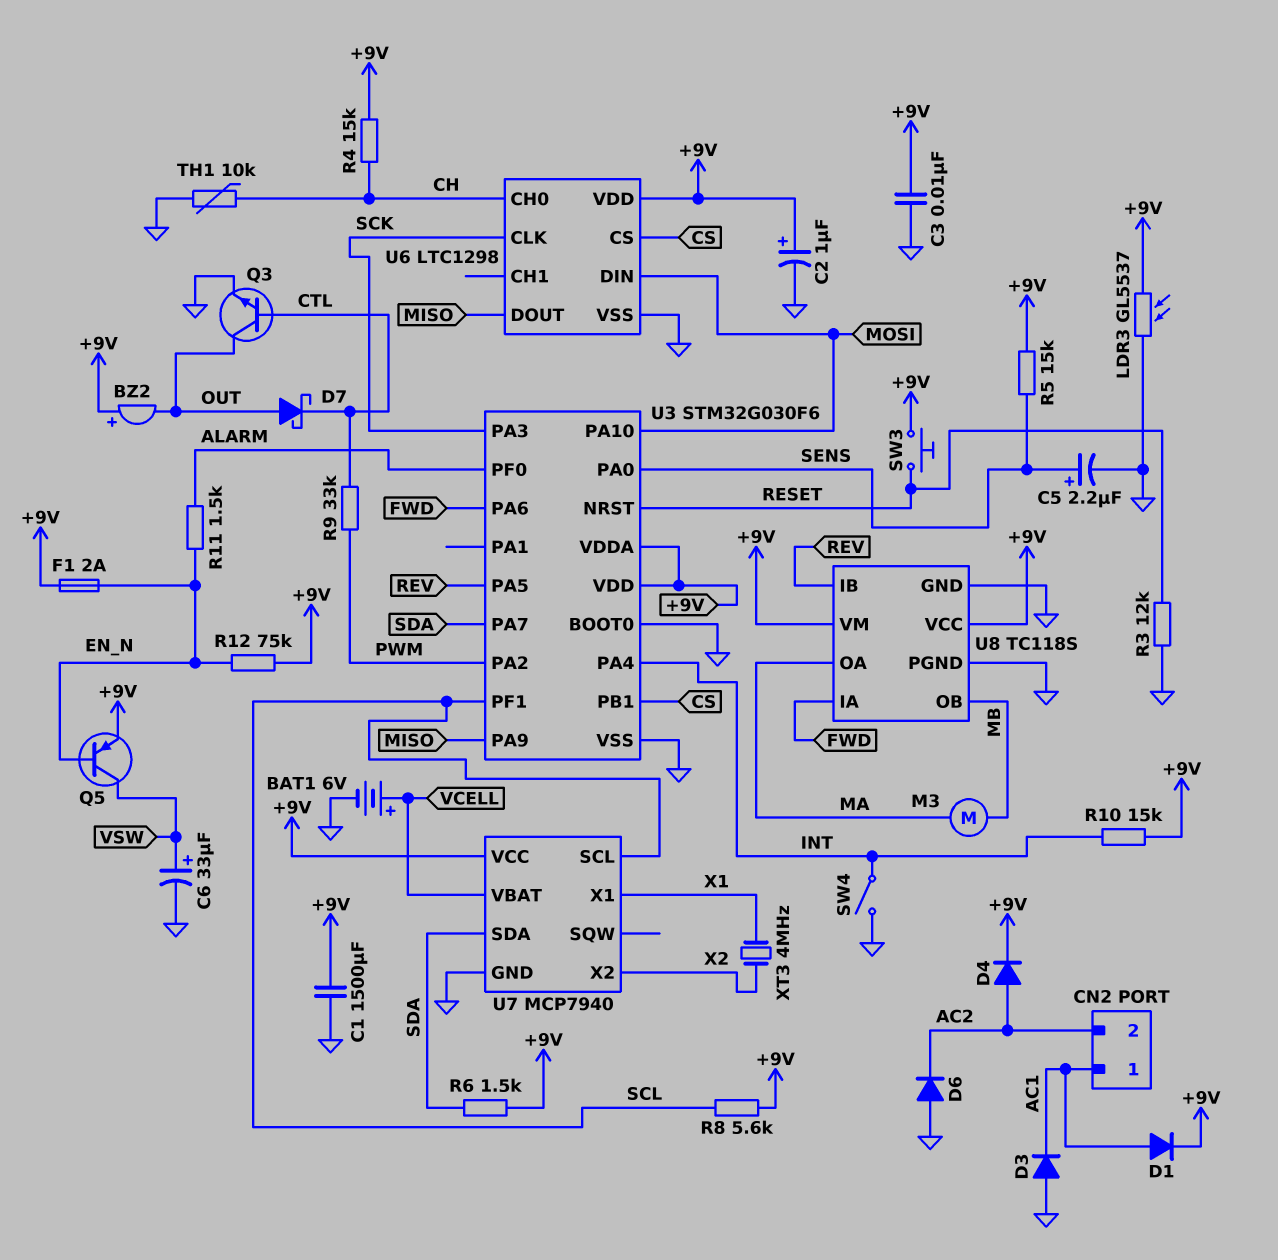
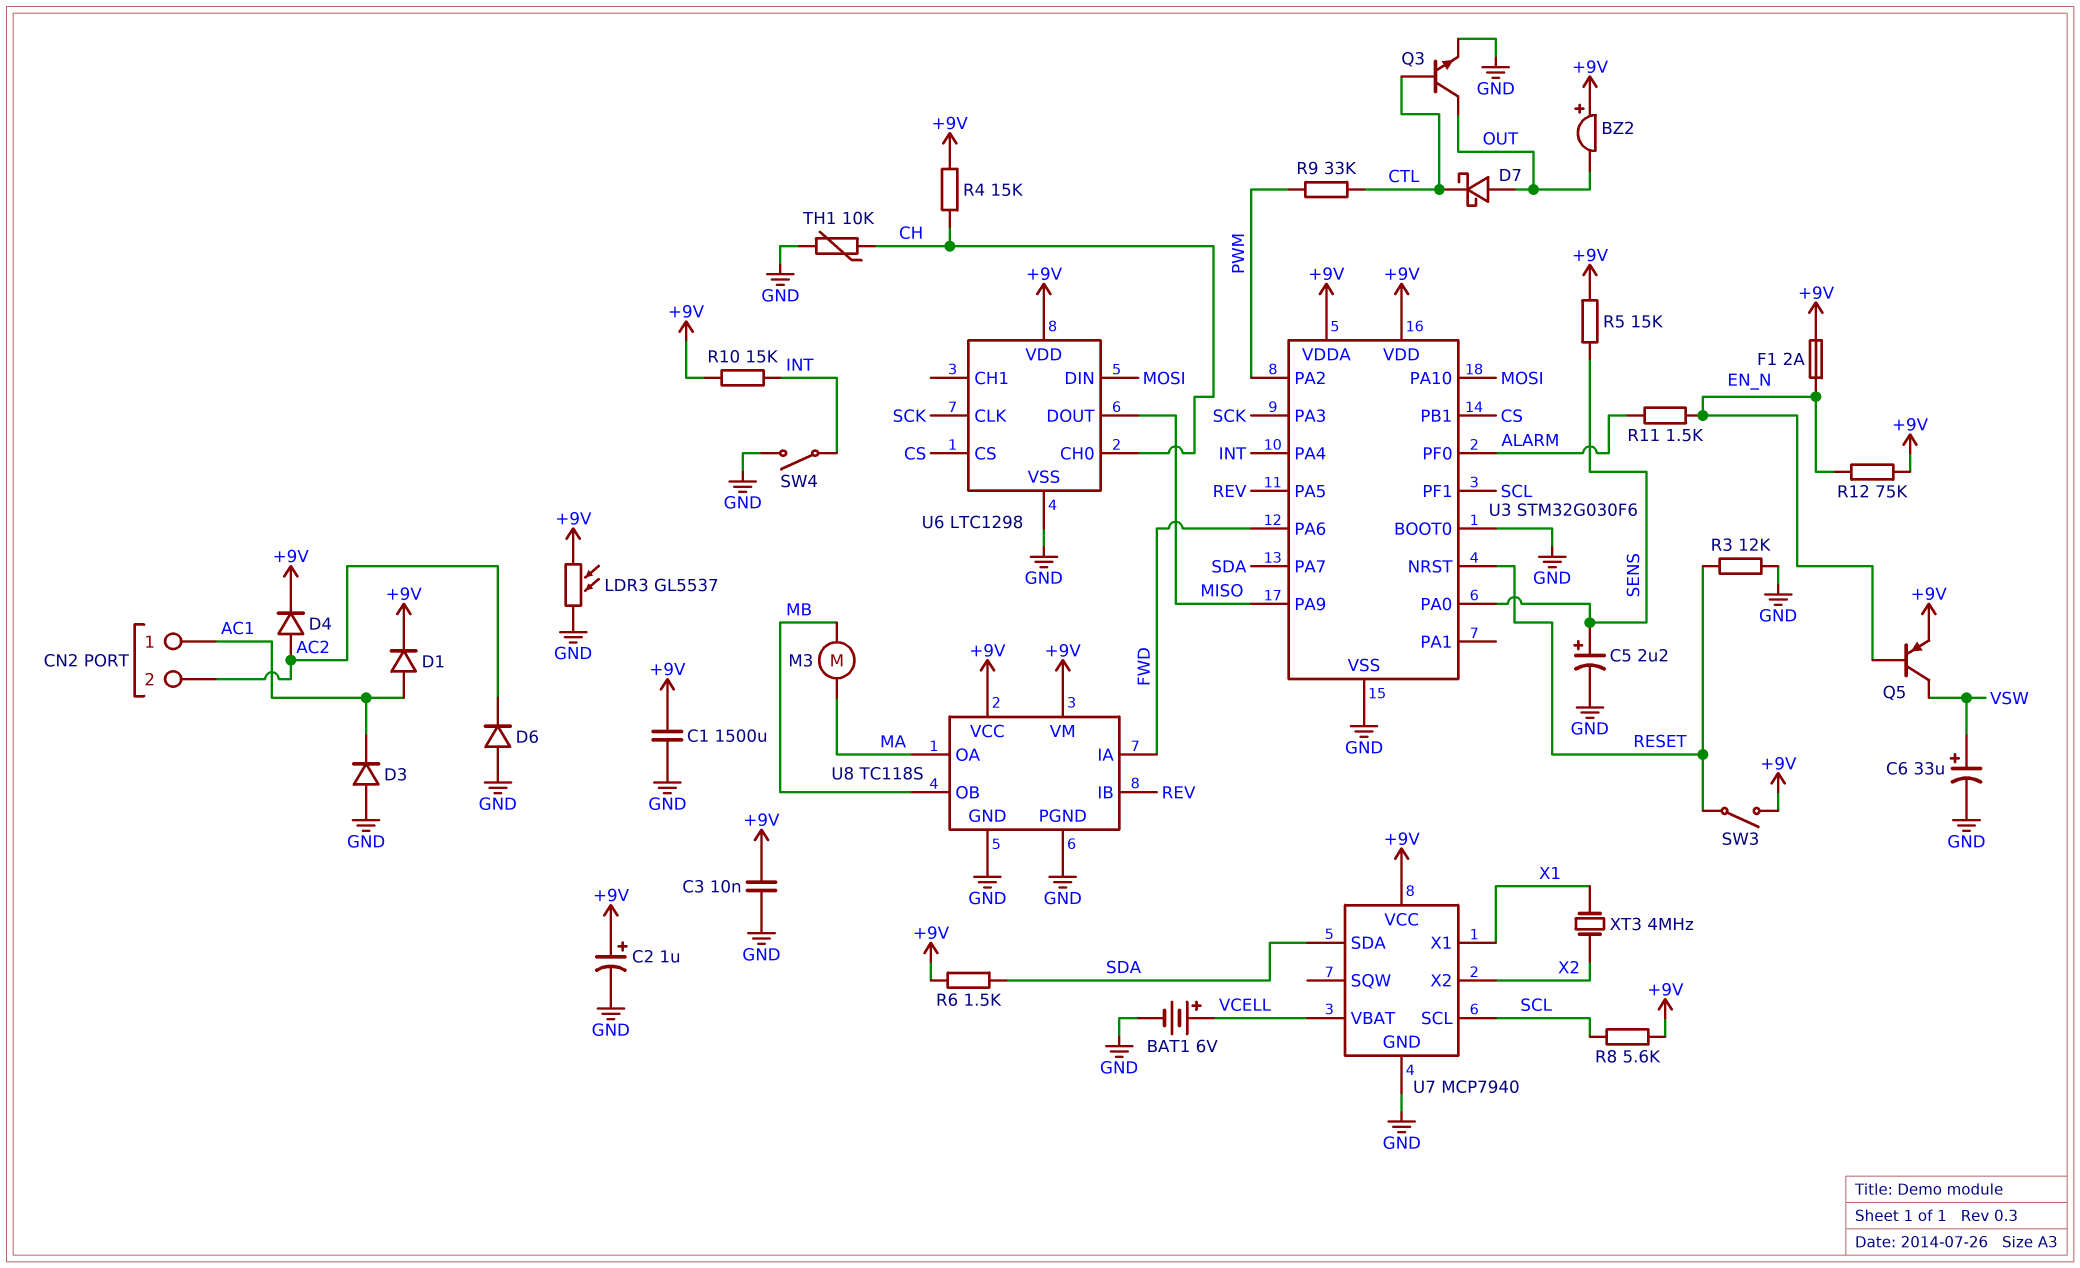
SW3: button (+9V, RESET) -> switch (+9V, RESET)

